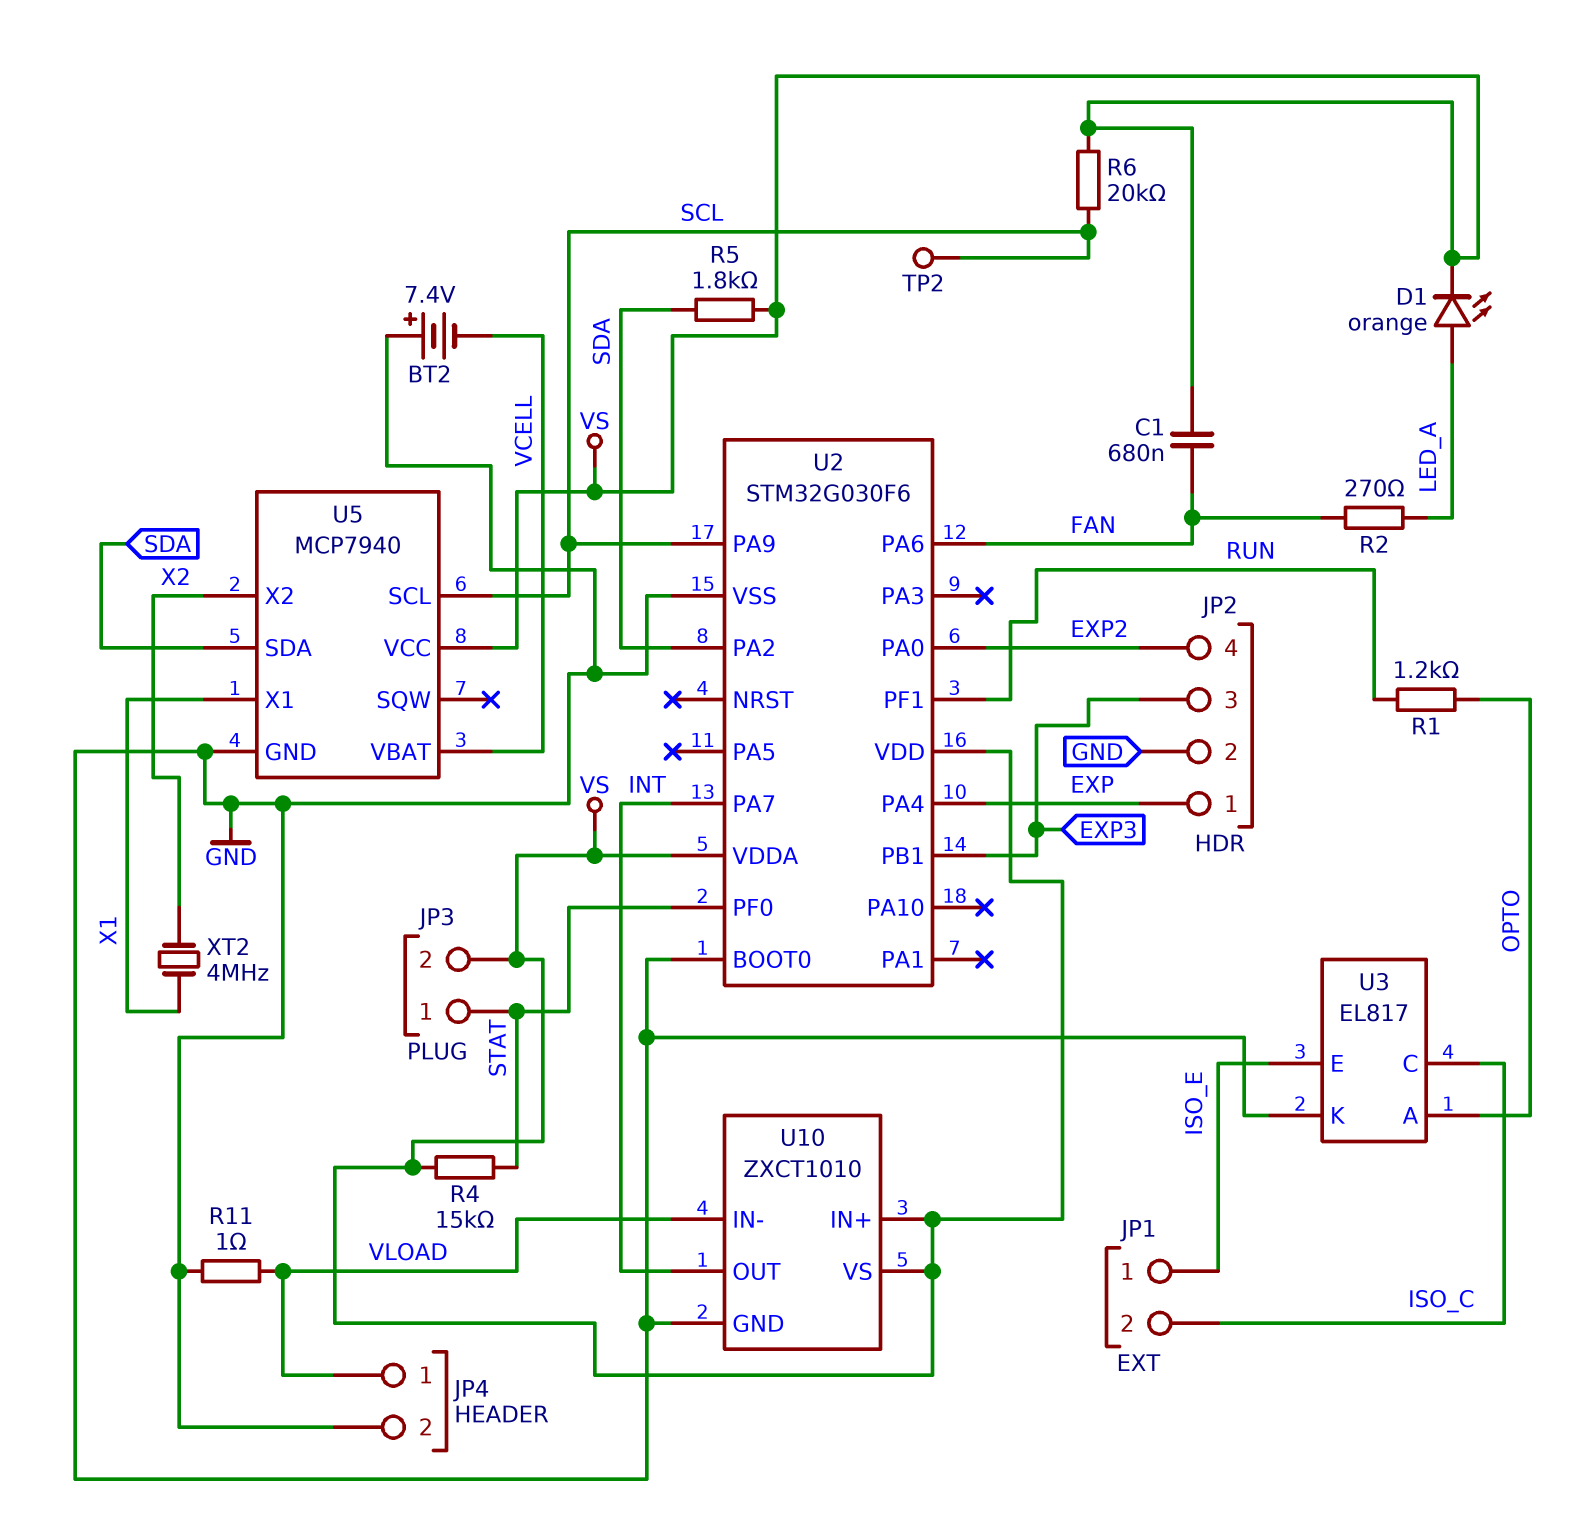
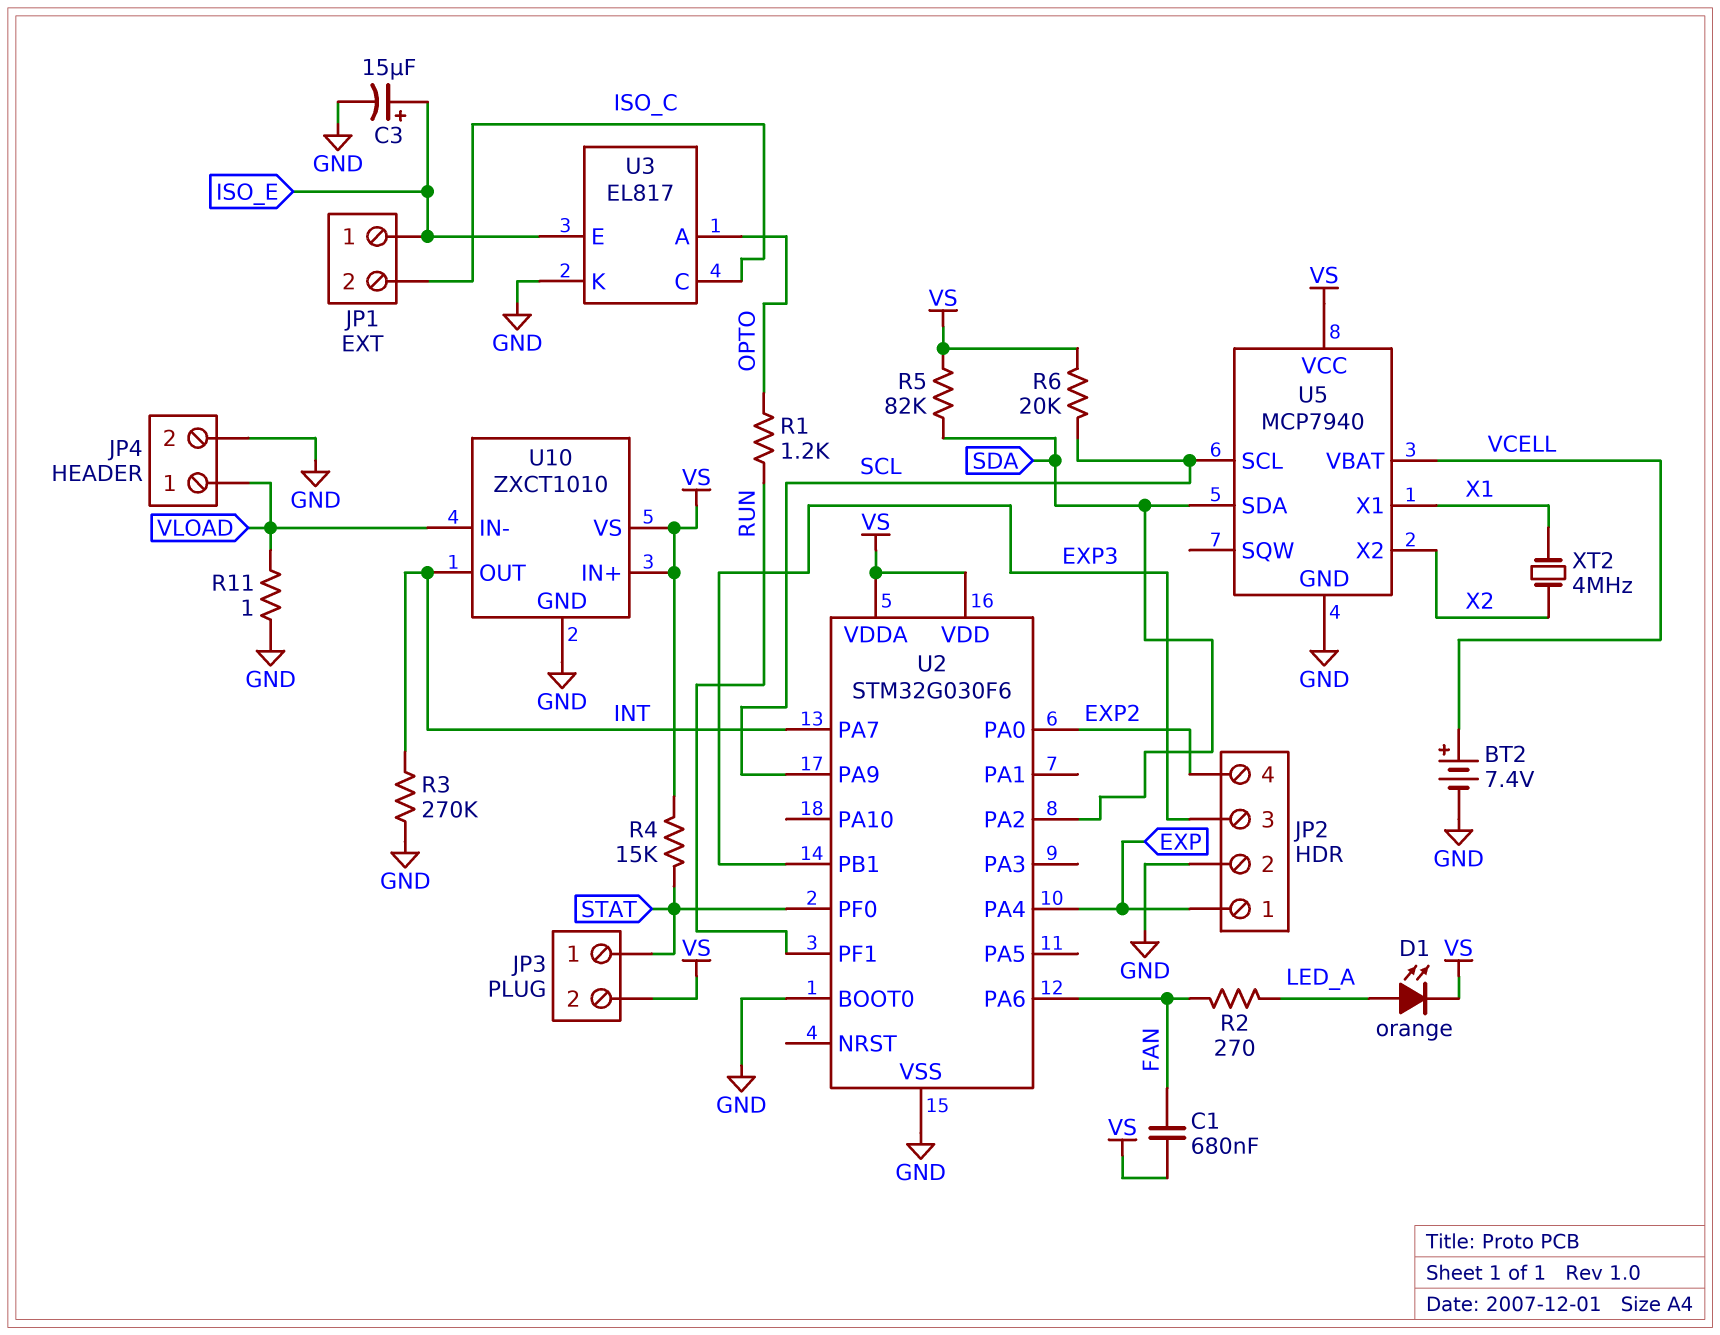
BT2: 7.4V (plus GND, minus VCELL) -> 7.4V (plus VCELL, minus GND)
C3: none -> 15uF (plus ISO_E, minus GND)
R3: none -> 270k (GND, INT)
R5: 1.8k (SDA, VS) -> 82k (SDA, VS)
TP2: test point (SCL) -> none

